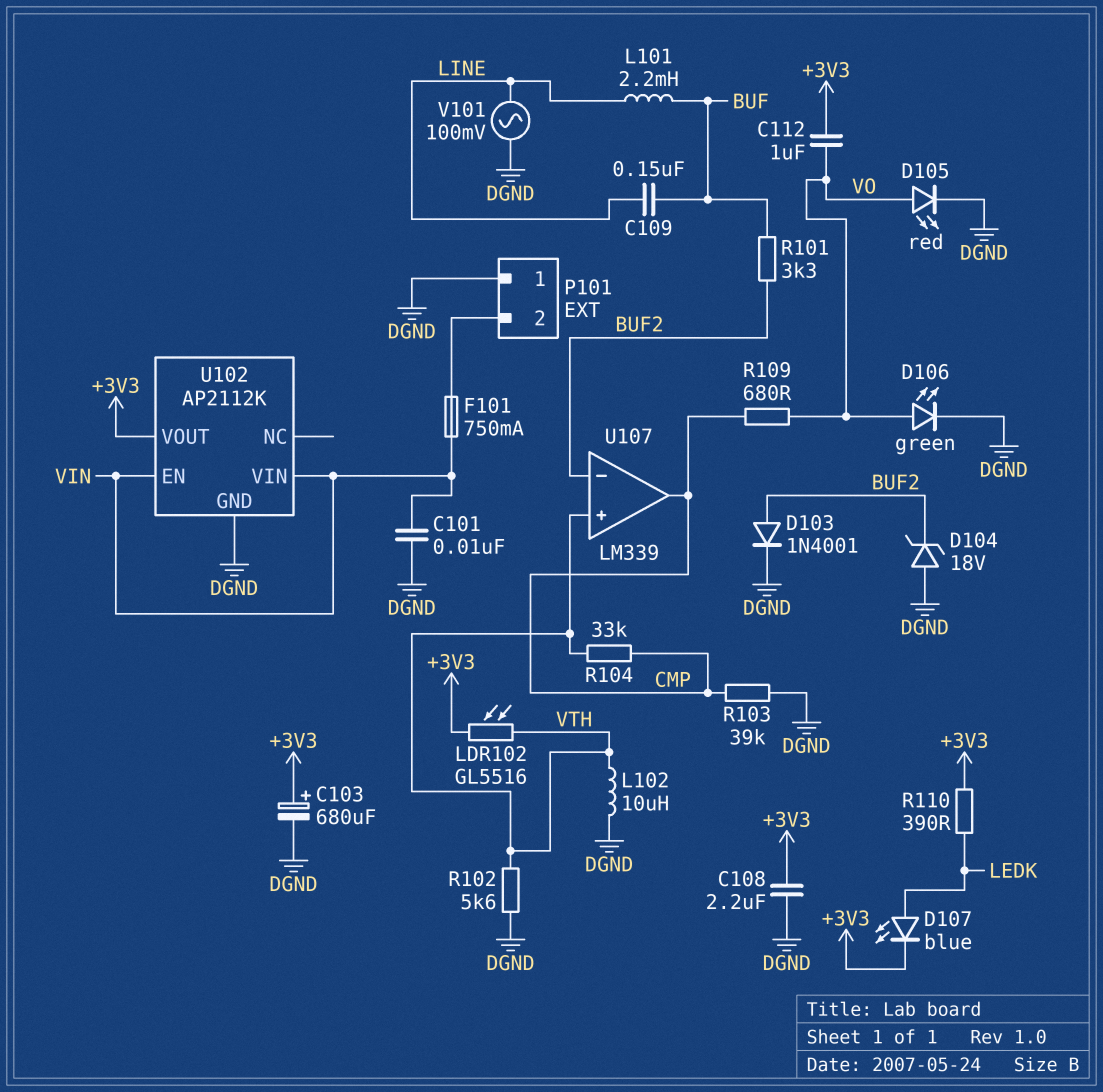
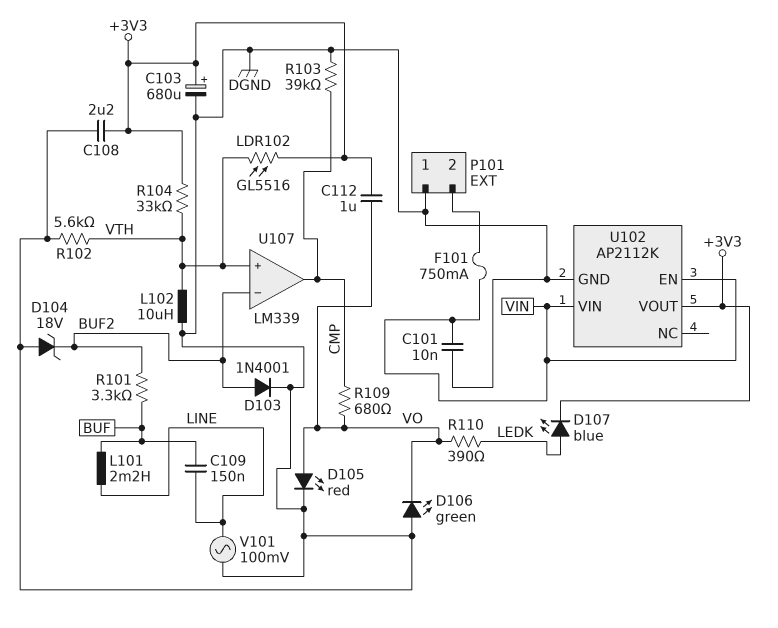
D106: LED green (A VO, K DGND) -> LED green (A DGND, K VO)
R104: 33k (CMP, VTH) -> 33k (+3V3, VTH)
R110: 390 (+3V3, LEDK) -> 390 (LEDK, VO)

